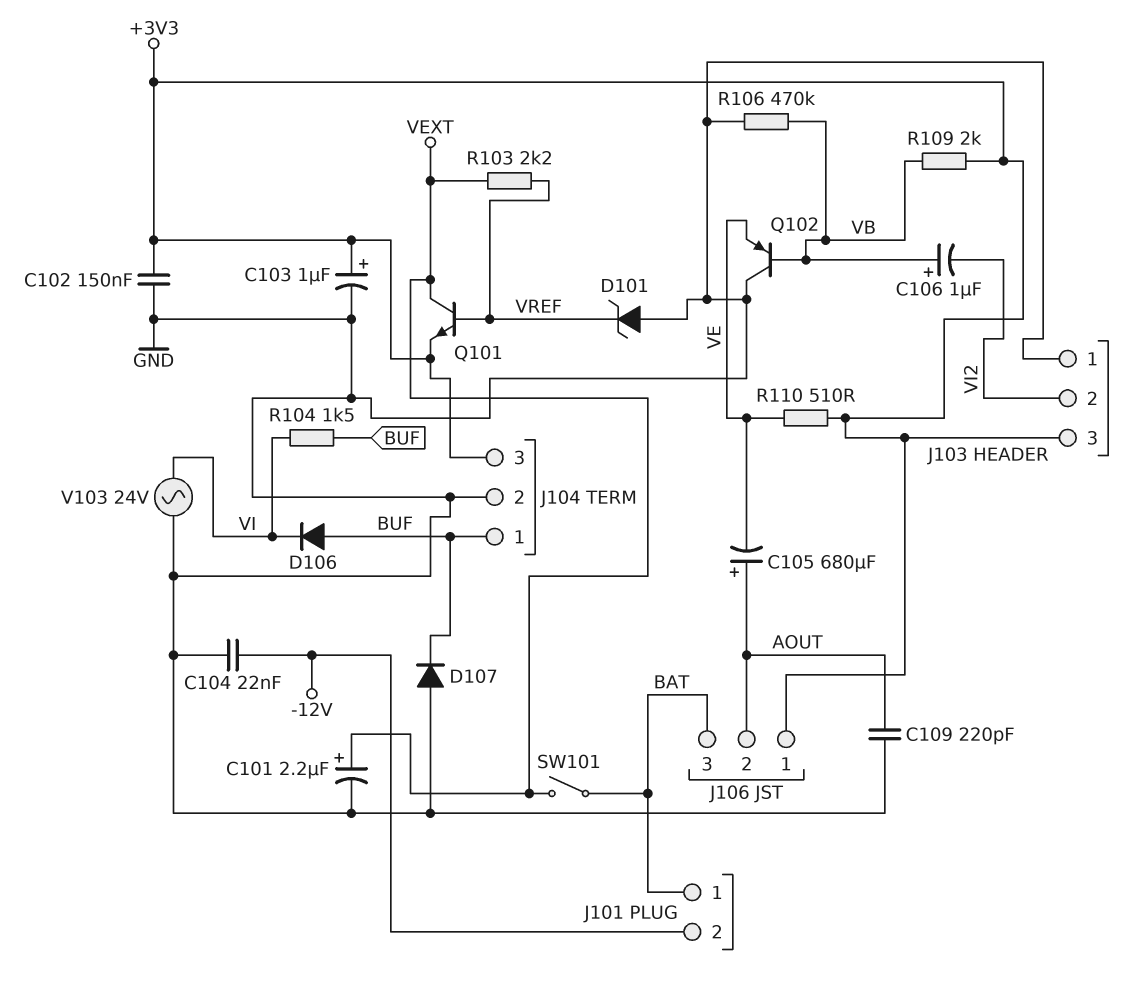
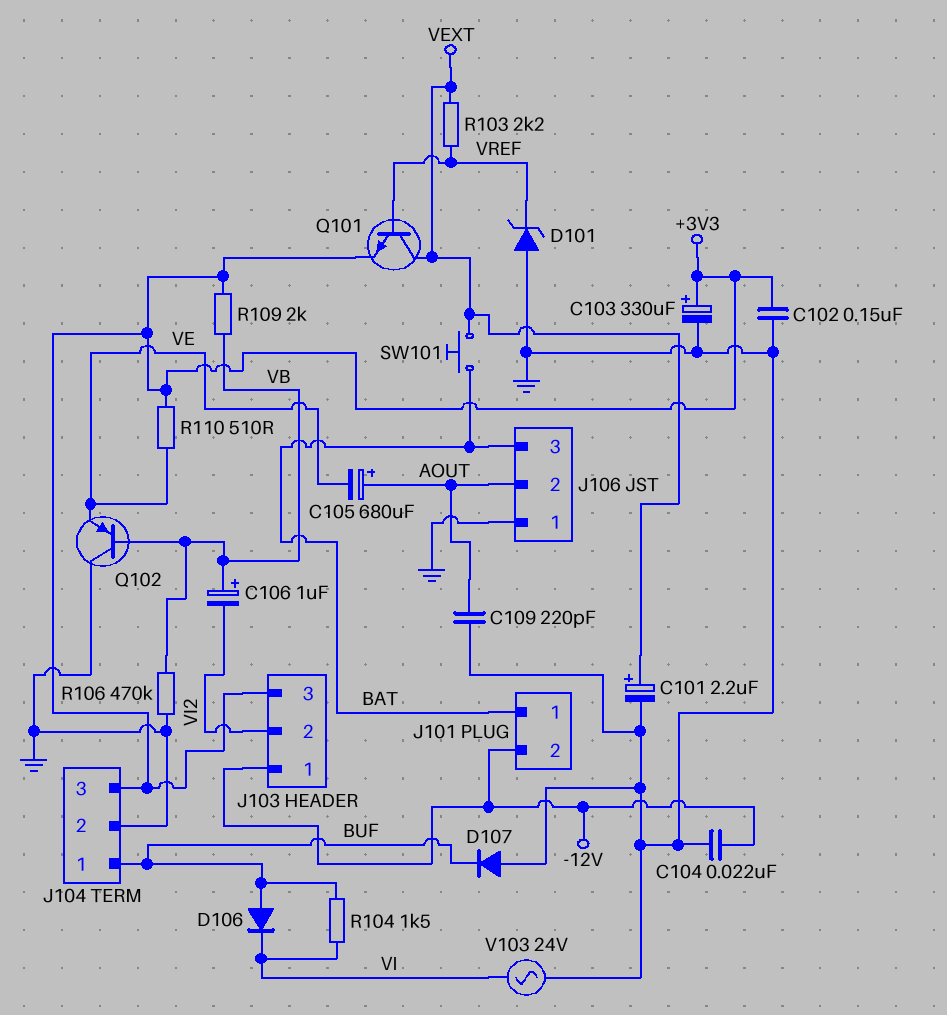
C103: 1uF (plus +3V3, minus GND) -> 330uF (plus +3V3, minus GND)
J103 pin 1: GND -> -12V
J106 pin 1: +3V3 -> GND
SW101: switch (BAT, VEXT) -> button (BAT, VEXT)

